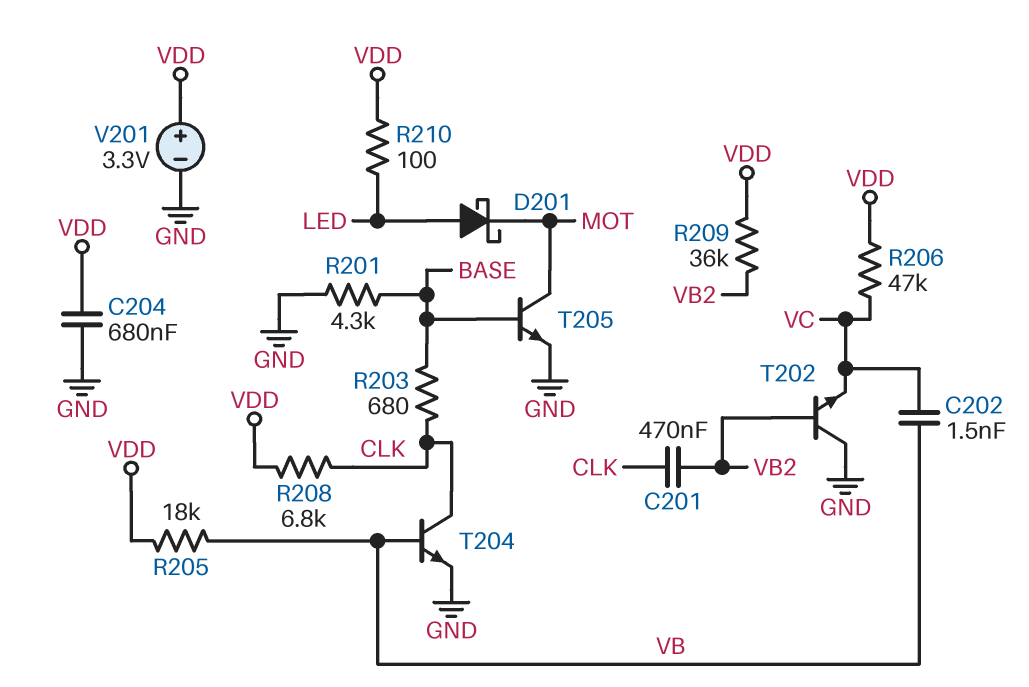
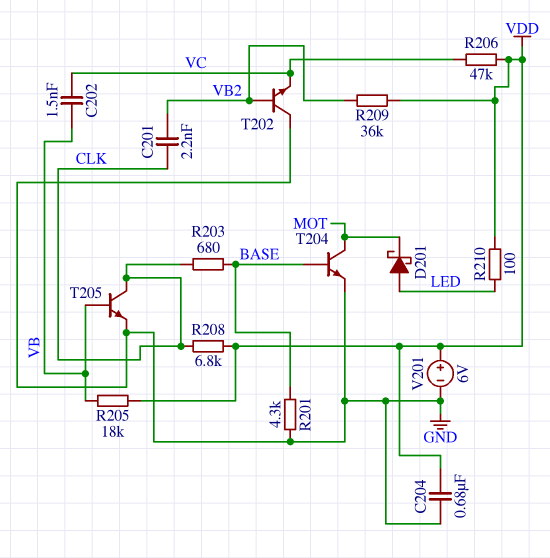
C201: 470nF (CLK, VB2) -> 2.2nF (CLK, VB2)
T204: NPN (B VB, C CLK, E GND) -> NPN (B BASE, C MOT, E GND)
T205: NPN (B BASE, C MOT, E GND) -> NPN (B VB, C CLK, E GND)
V201: 3.3V (plus VDD, minus GND) -> 6V (plus VDD, minus GND)

